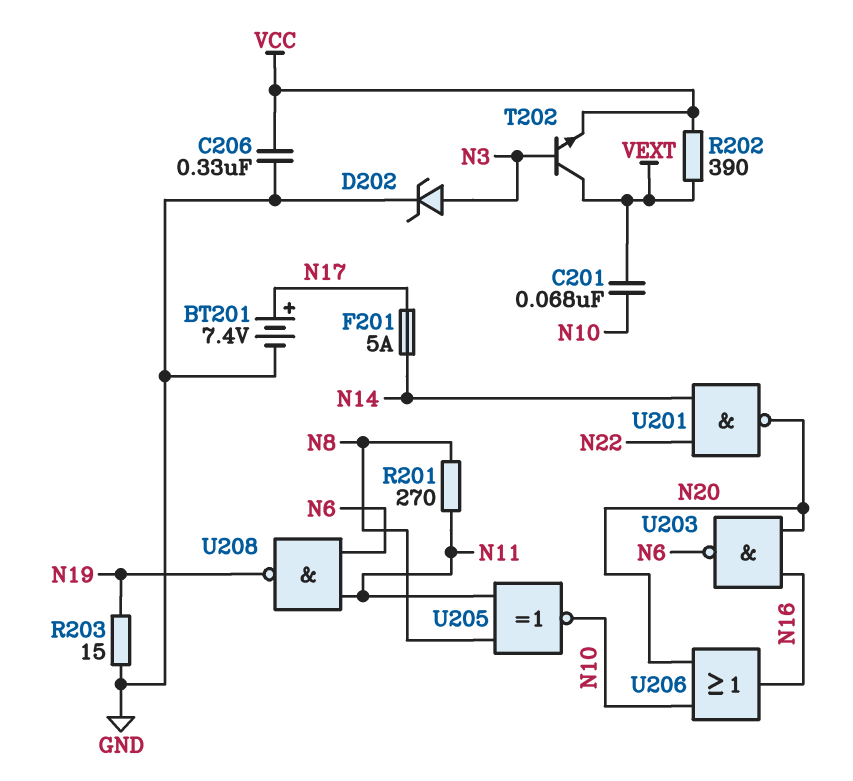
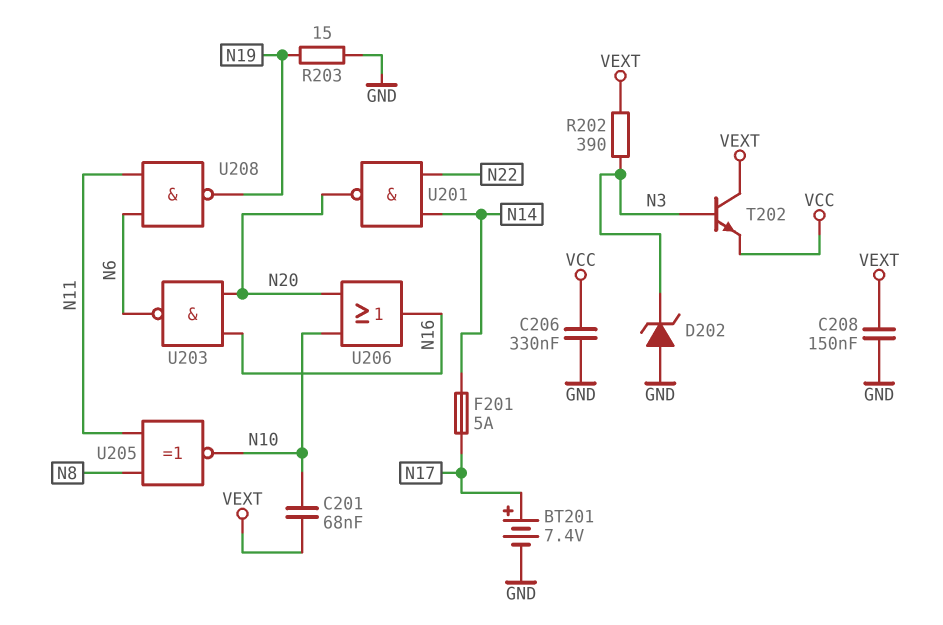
C208: none -> 150nF (GND, VEXT)
D202: zener (A N3, K GND) -> zener (A GND, K N3)
R201: 270 (N8, N11) -> none
R202: 390 (VCC, VEXT) -> 390 (N3, VEXT)

